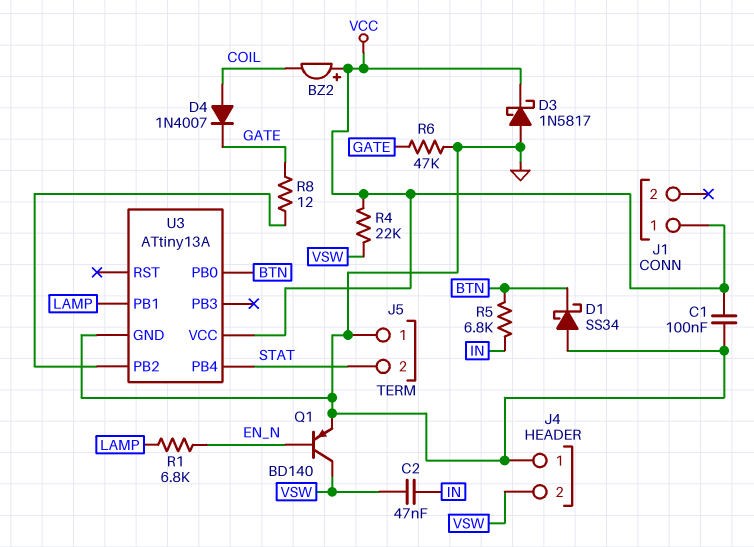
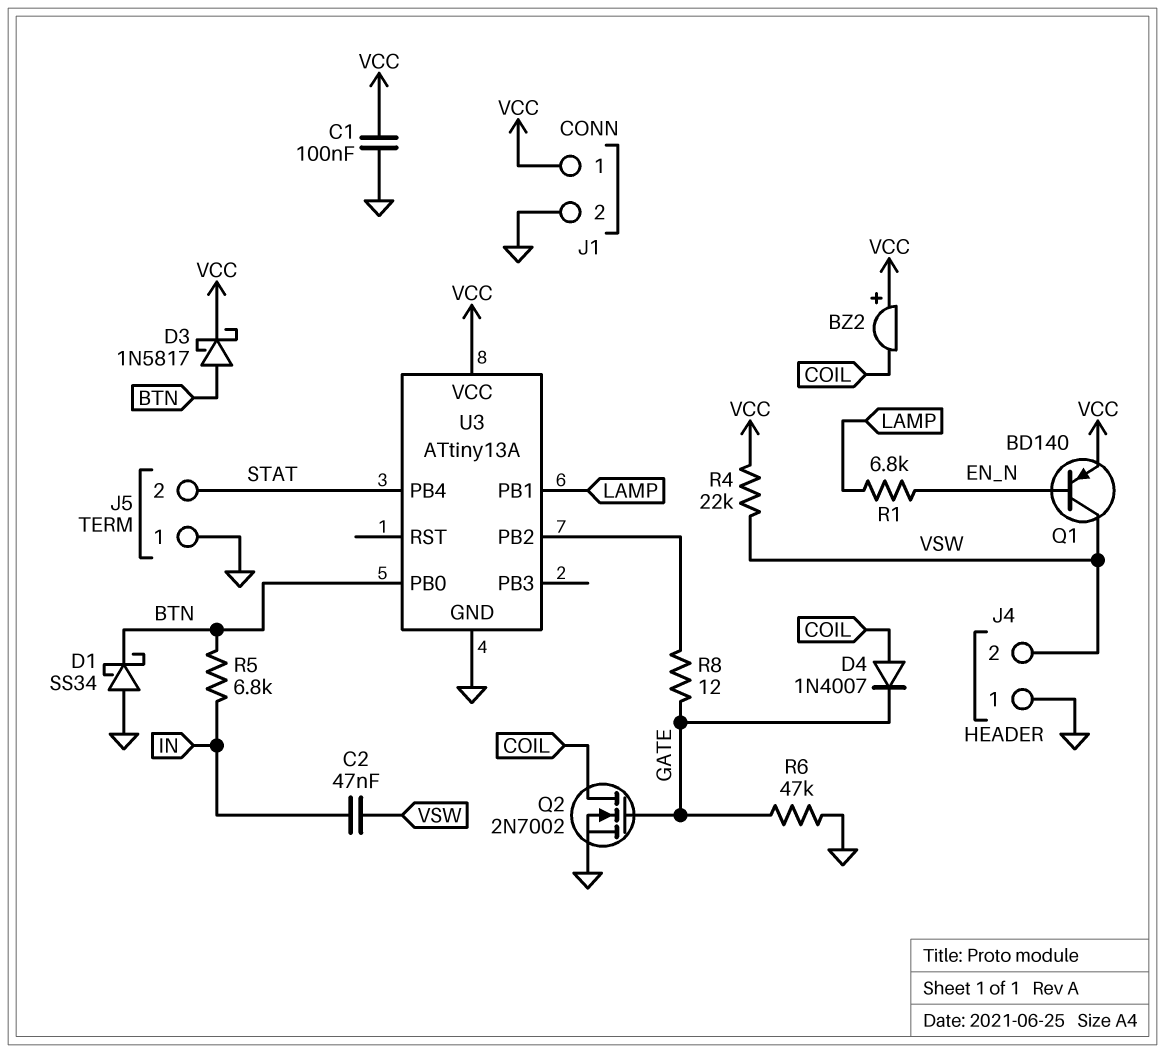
D3: schottky 1N5817 (A GND, K VCC) -> schottky 1N5817 (A BTN, K VCC)
J1 pin 2: none -> GND
Q1: PNP BD140 (B EN_N, C VSW, E GND) -> PNP BD140 (B EN_N, C VSW, E VCC)
Q2: none -> NMOS 2N7002 (G GATE, D COIL, S GND)

